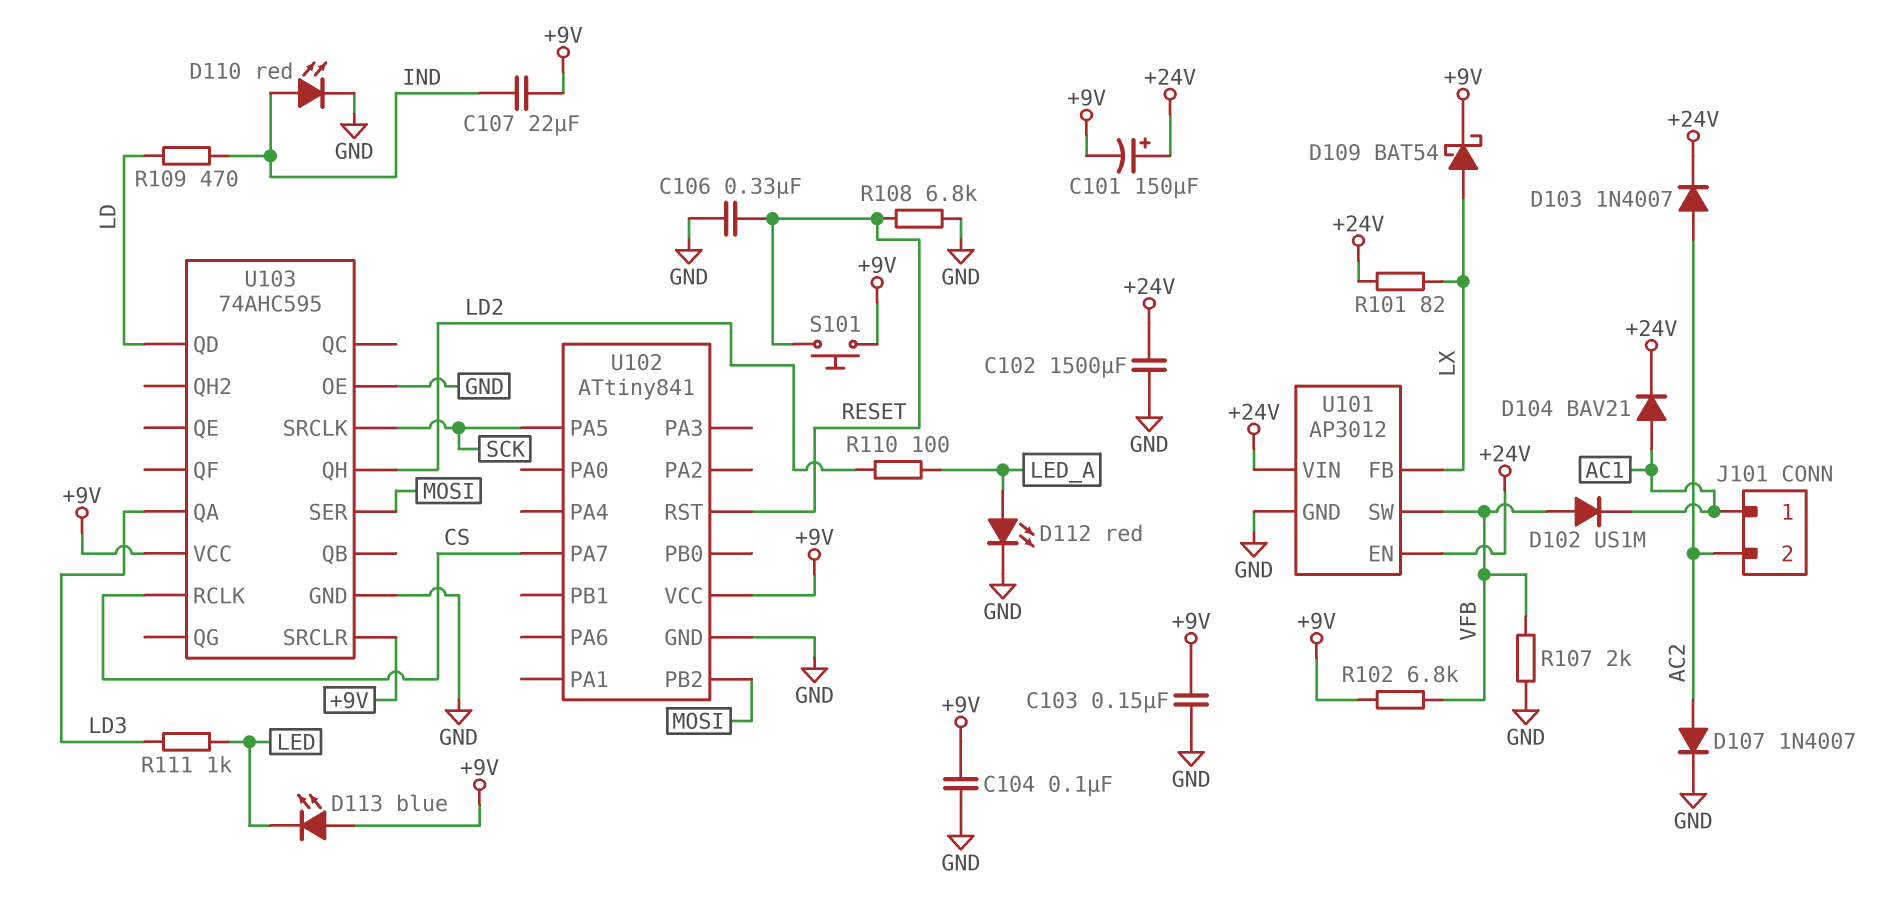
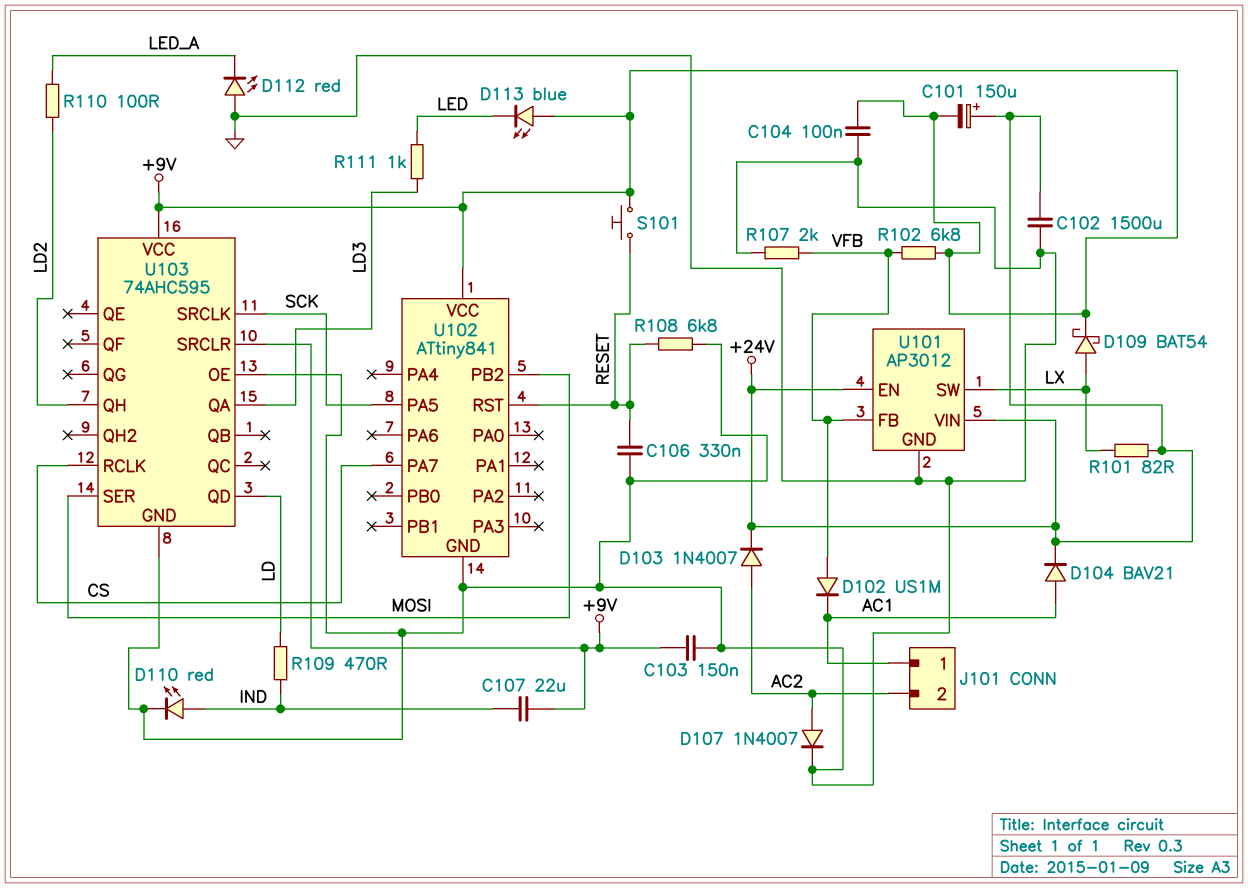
D112: LED red (A LED_A, K GND) -> LED red (A GND, K LED_A)
U101 pin FB: LX -> VFB
U101 pin SW: VFB -> LX

